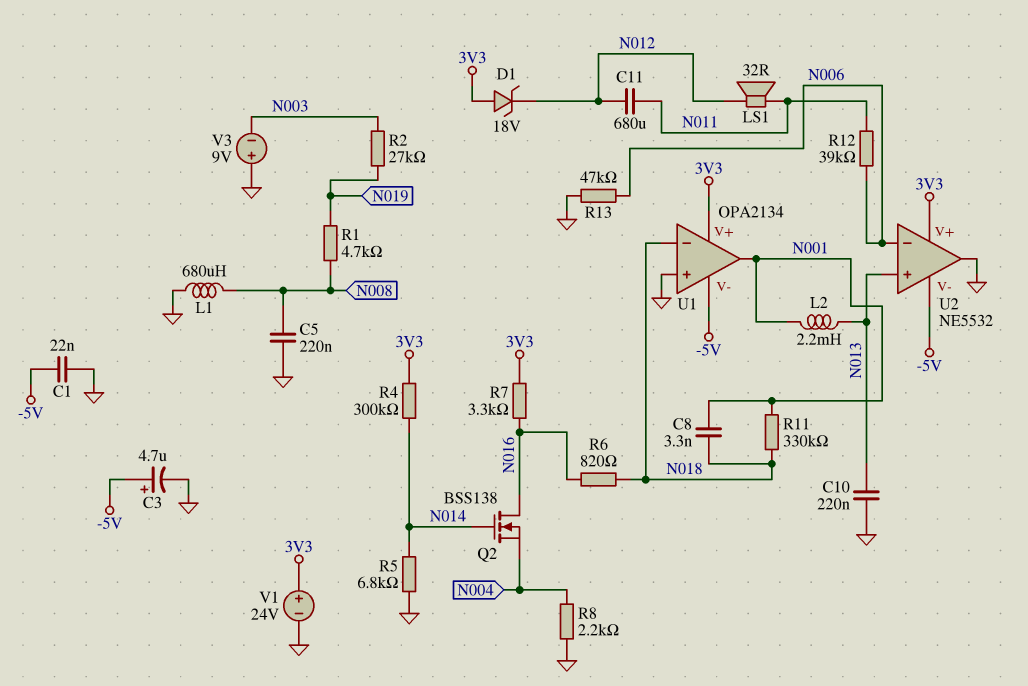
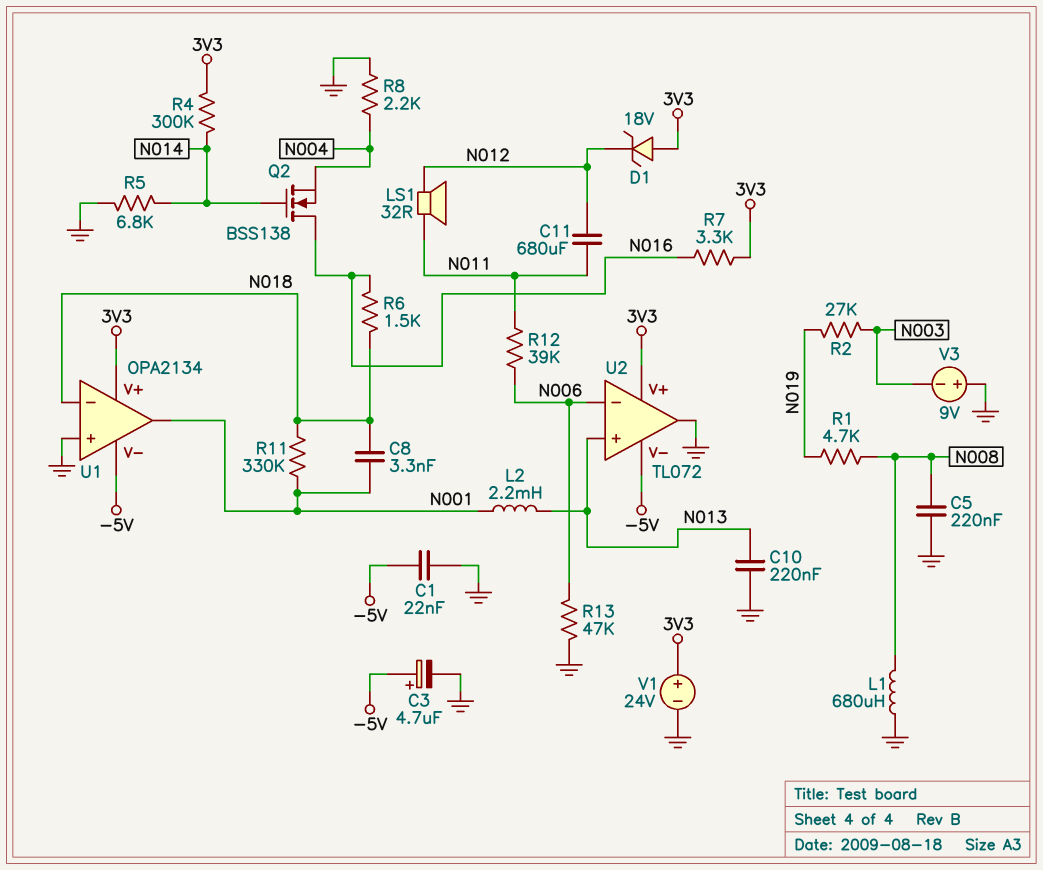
R6: 820 (N016, N018) -> 1.5k (N016, N018)
U2: NE5532 -> TL072

